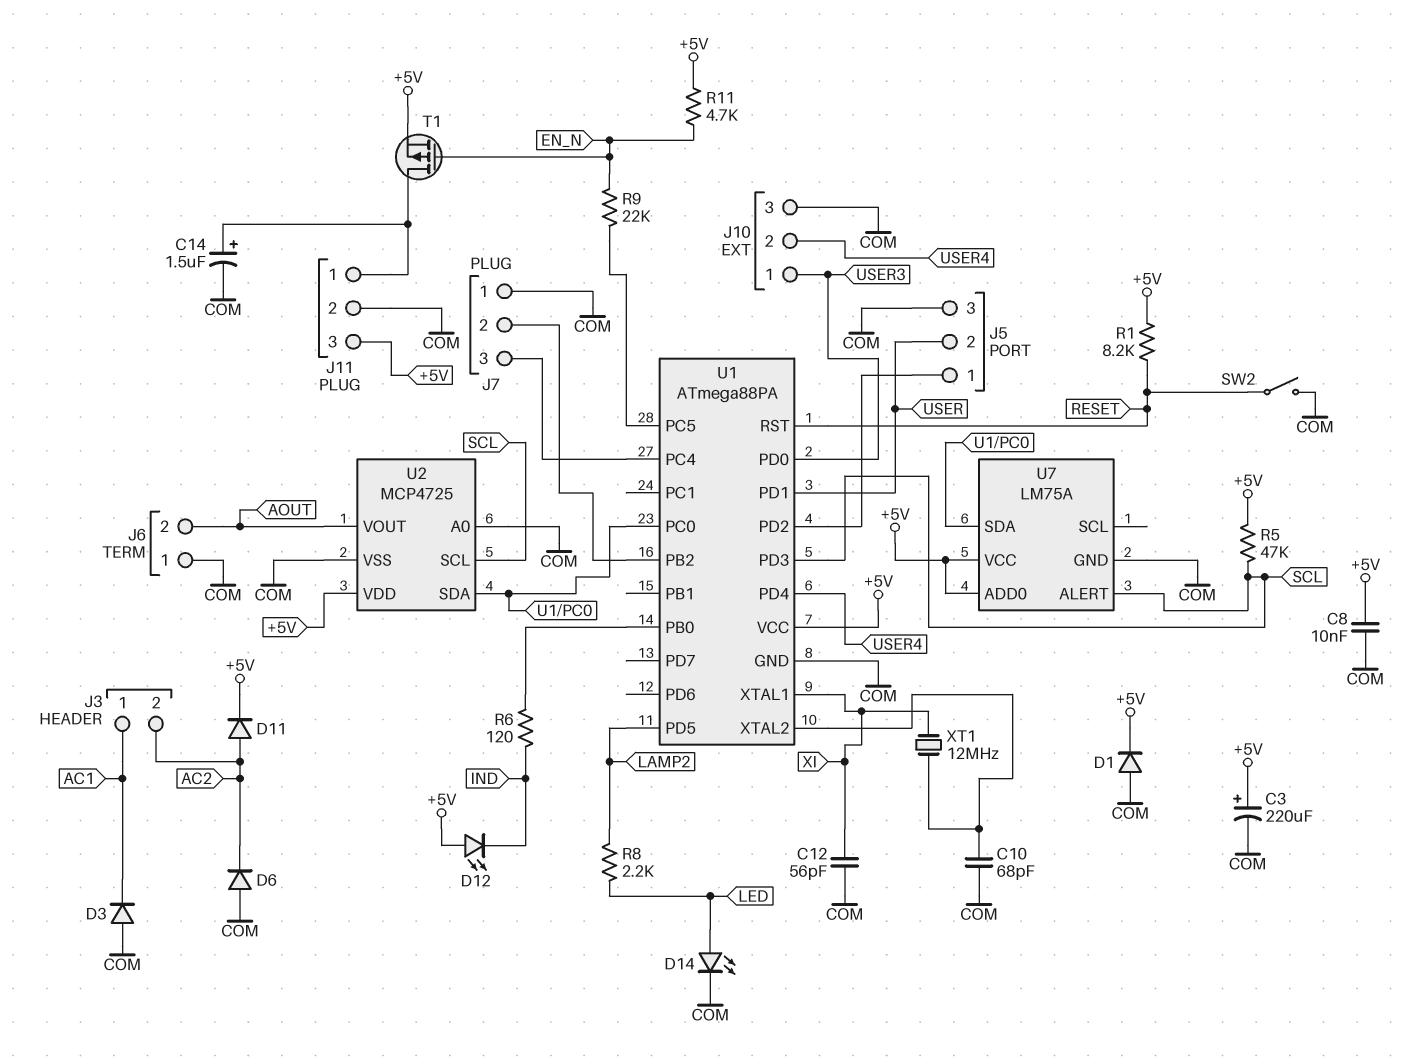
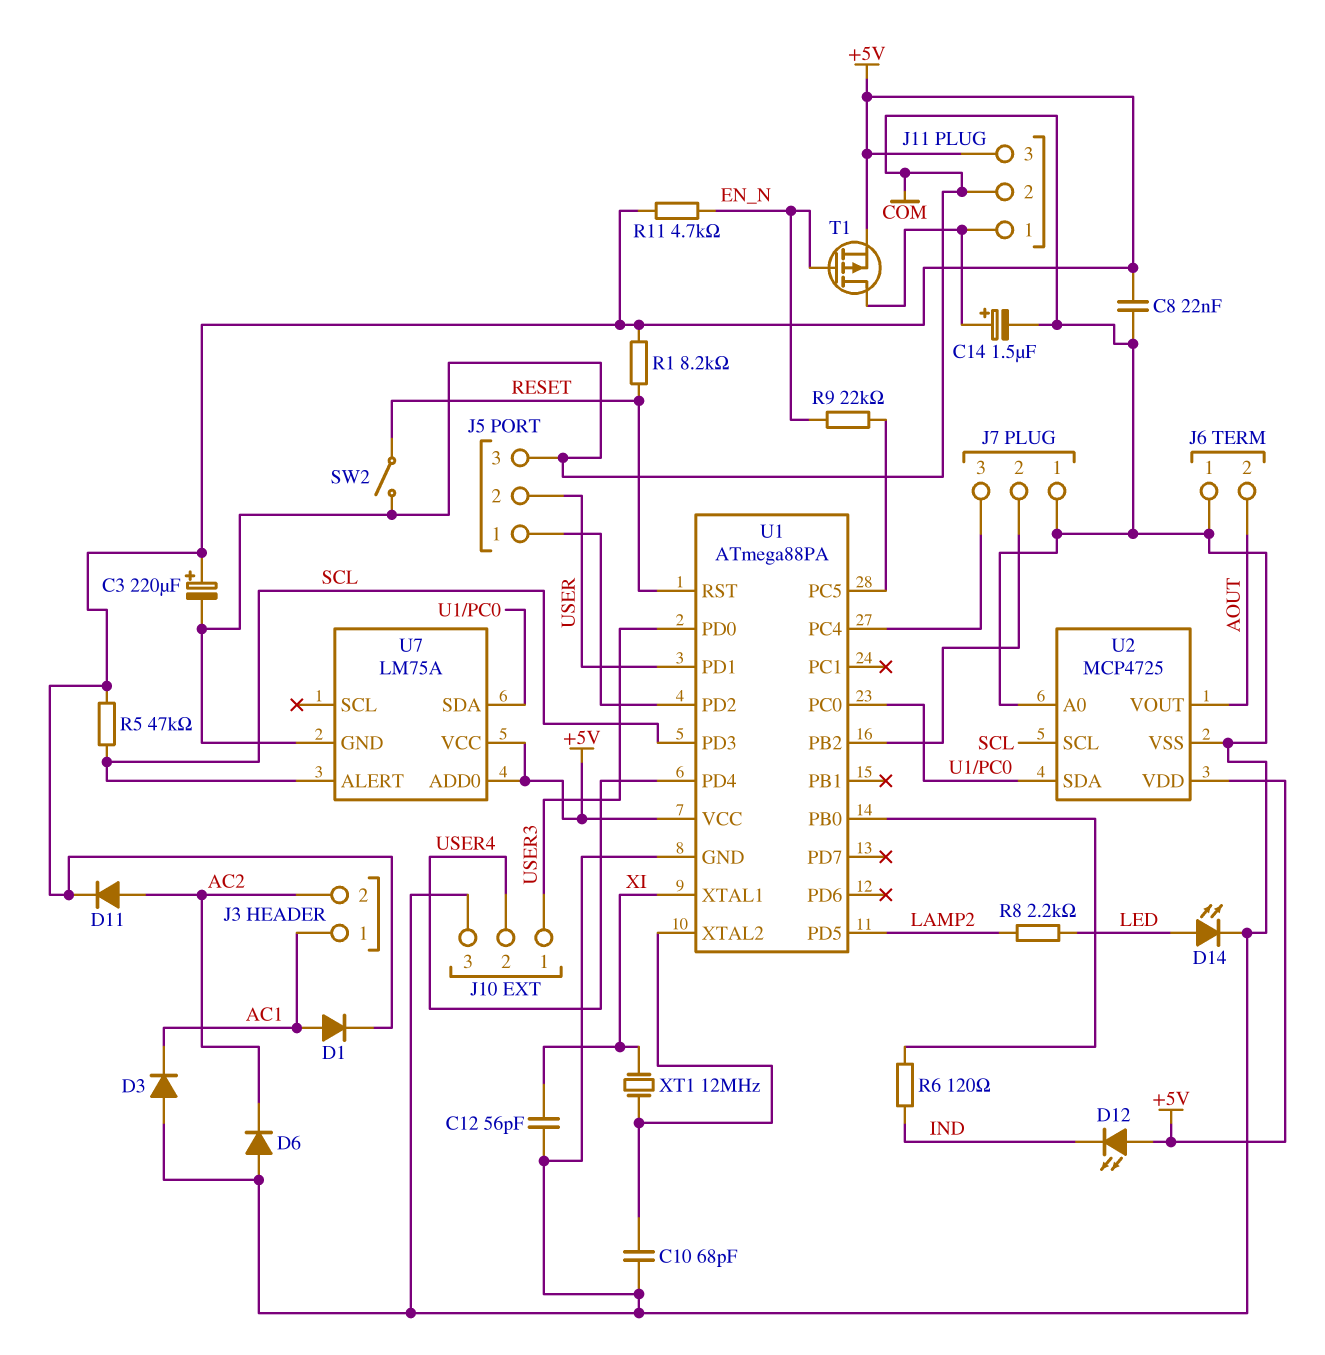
C8: 10nF (+5V, COM) -> 22nF (+5V, COM)
D1: diode (A COM, K +5V) -> diode (A AC1, K +5V)

